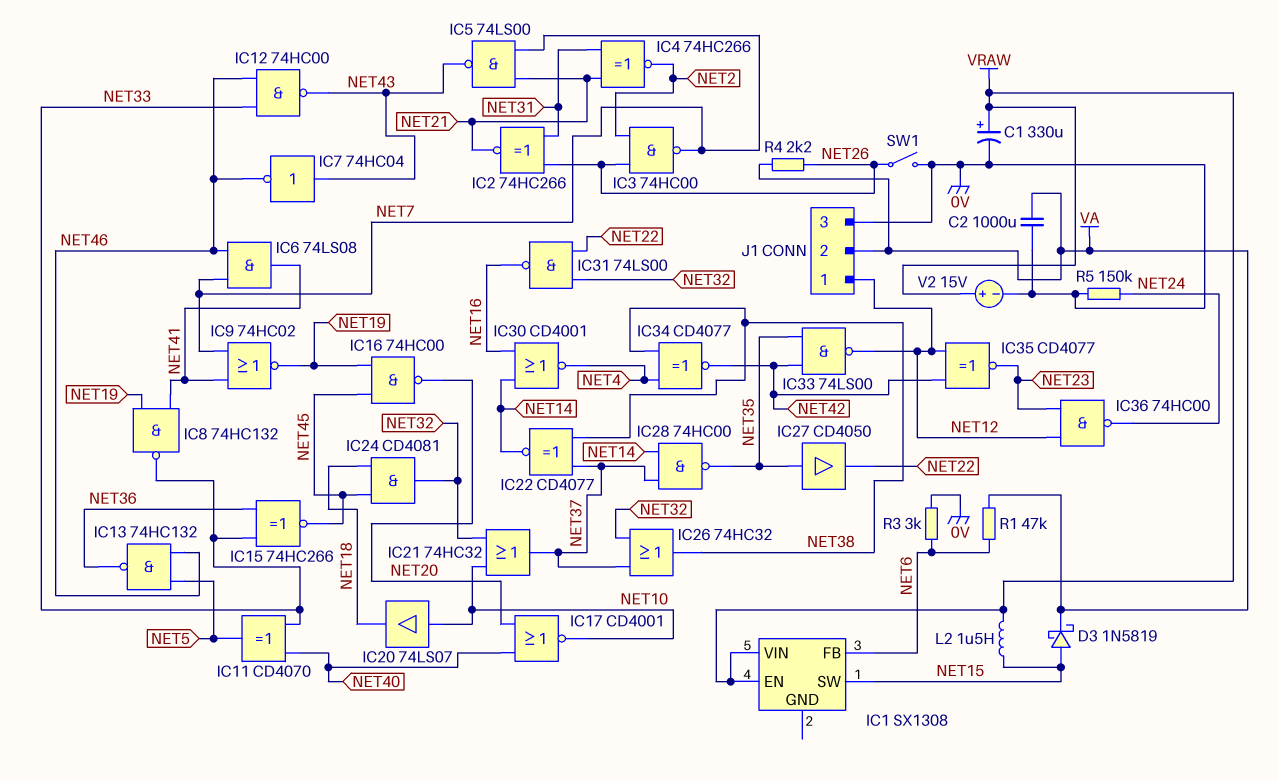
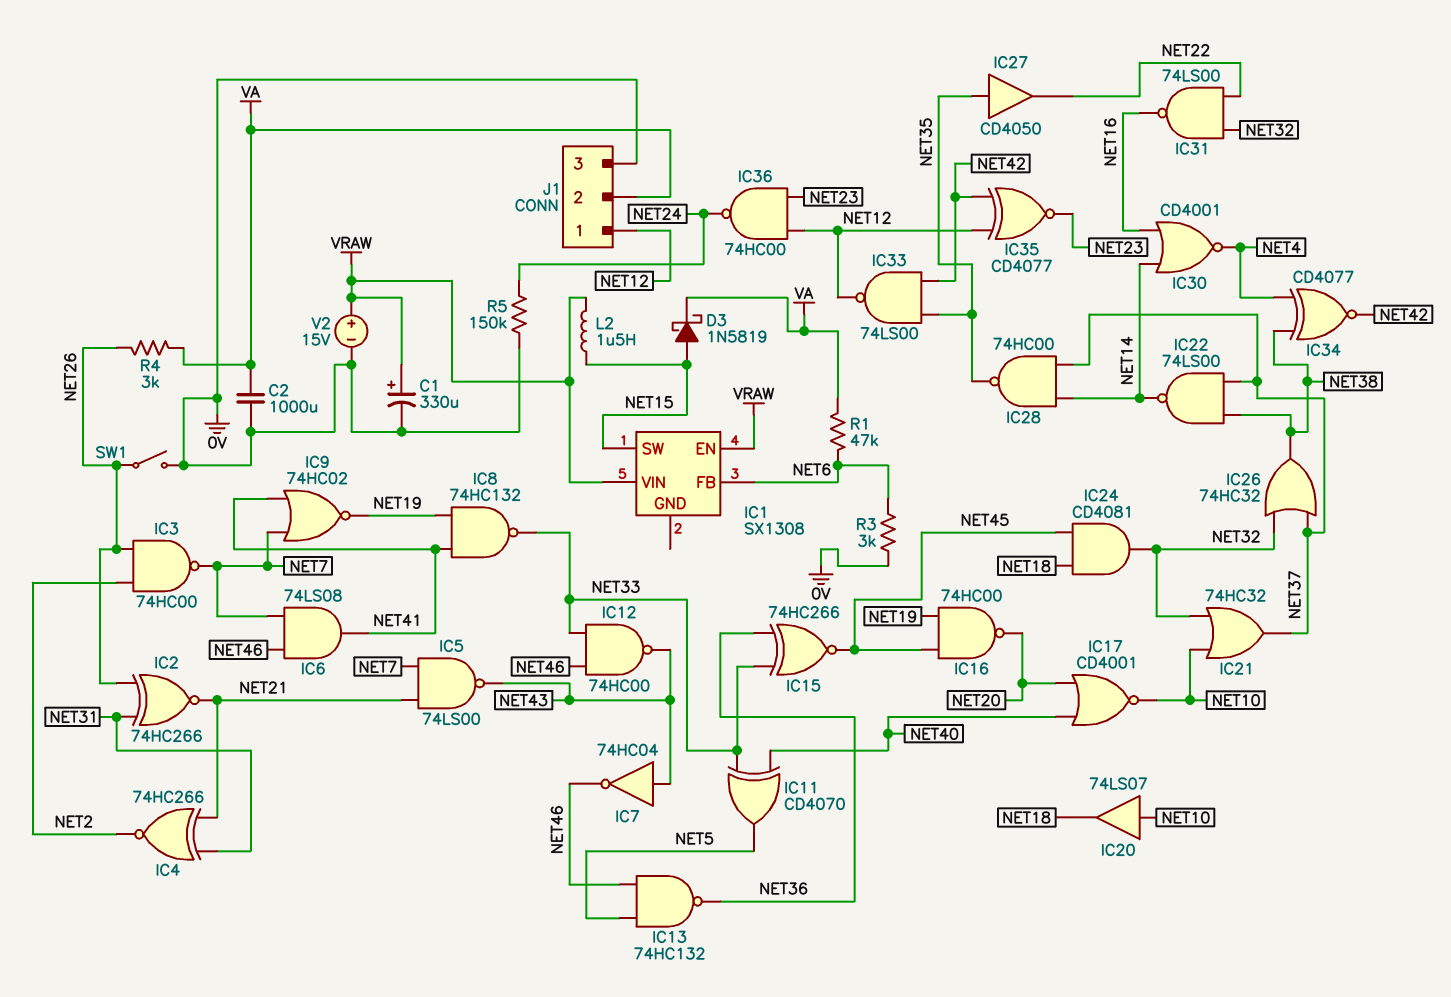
IC22: XNOR CD4077 (in NET37, in NET38, out NET14) -> NAND 74LS00 (in NET37, in NET38, out NET14)
R4: 2.2k (NET26, VA) -> 3k (NET26, VA)

